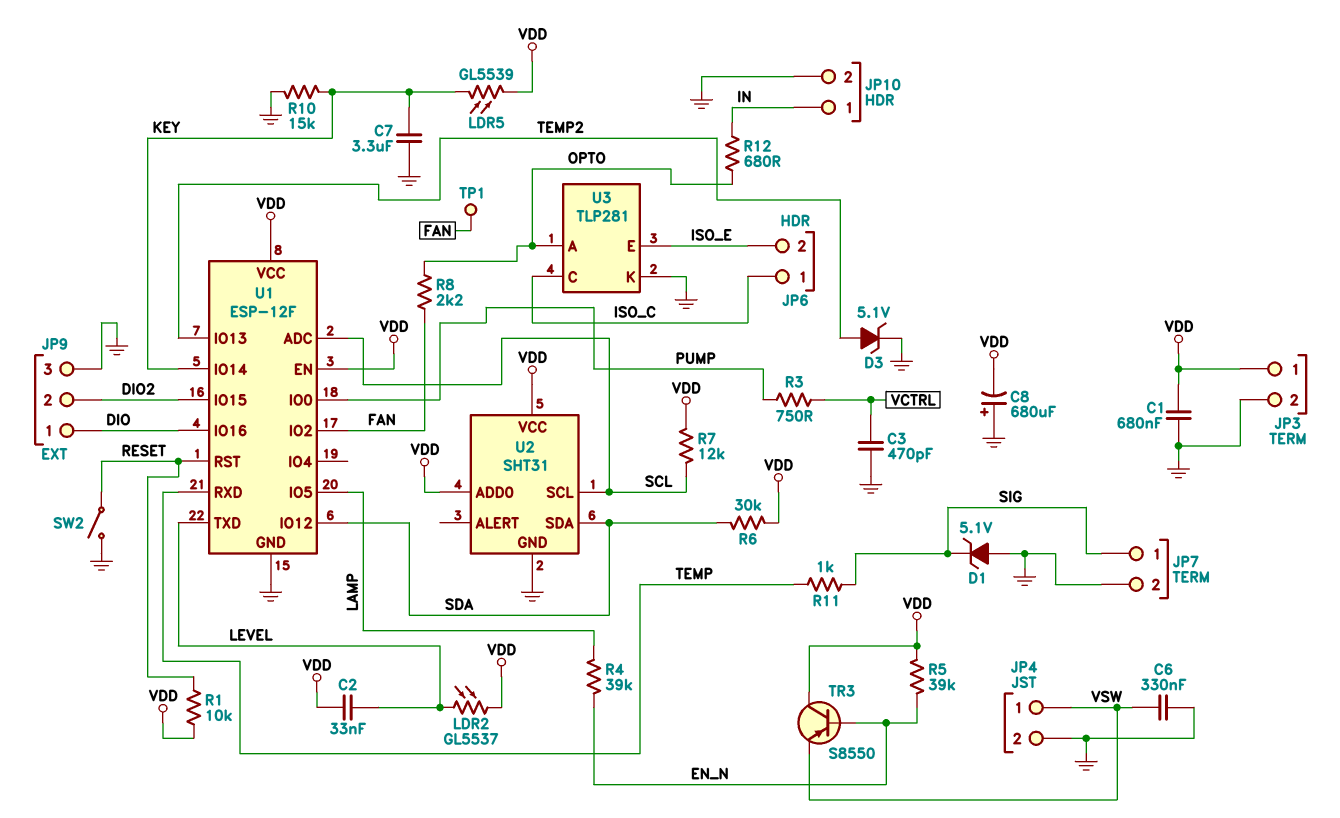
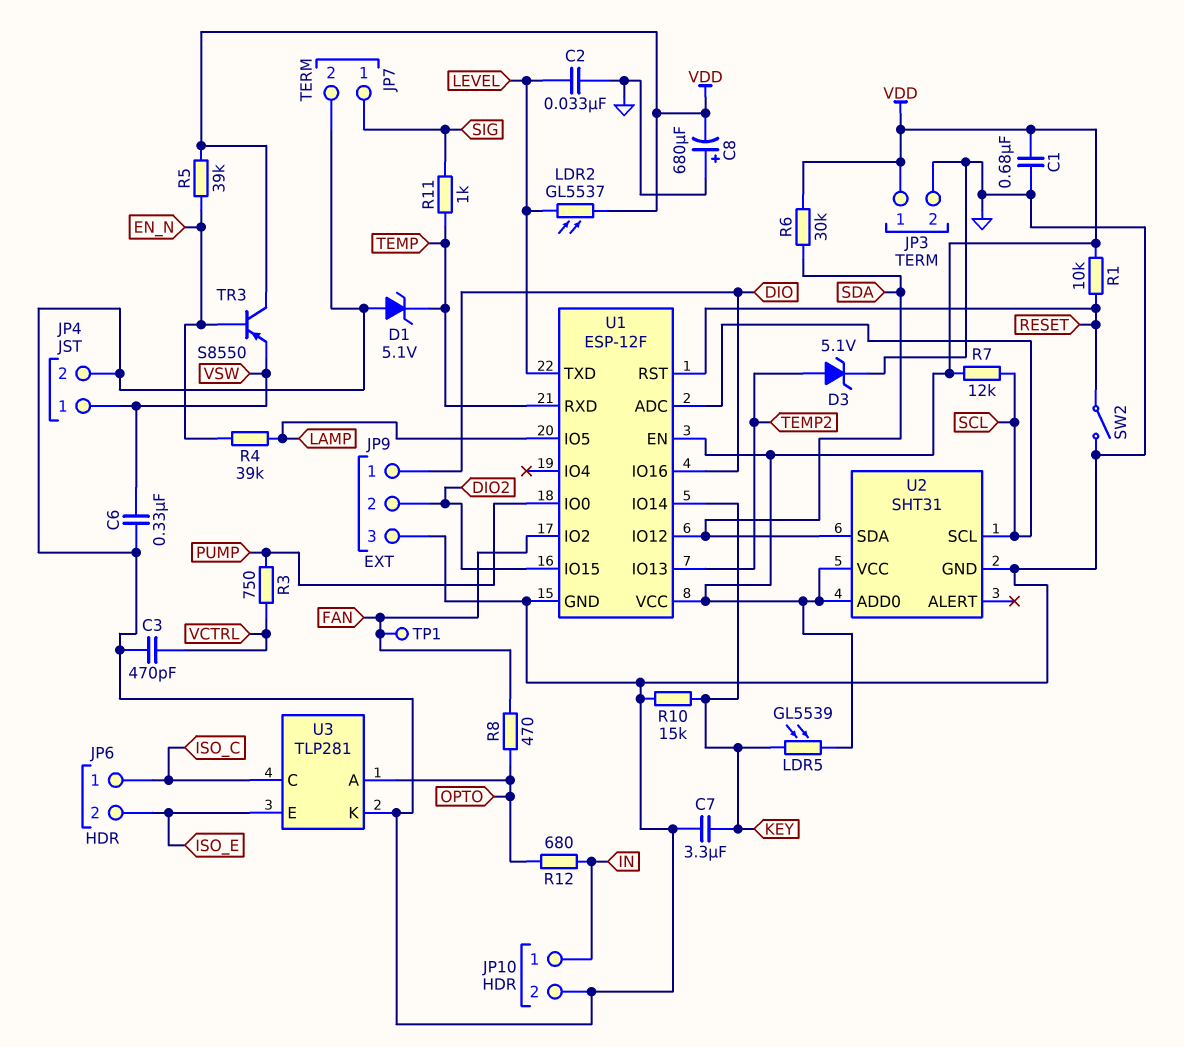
C2: 33nF (LEVEL, VDD) -> 33nF (GND, LEVEL)
D1: zener 5.1V (A GND, K SIG) -> zener 5.1V (A GND, K TEMP)
R8: 2.2k (FAN, OPTO) -> 470 (FAN, OPTO)

